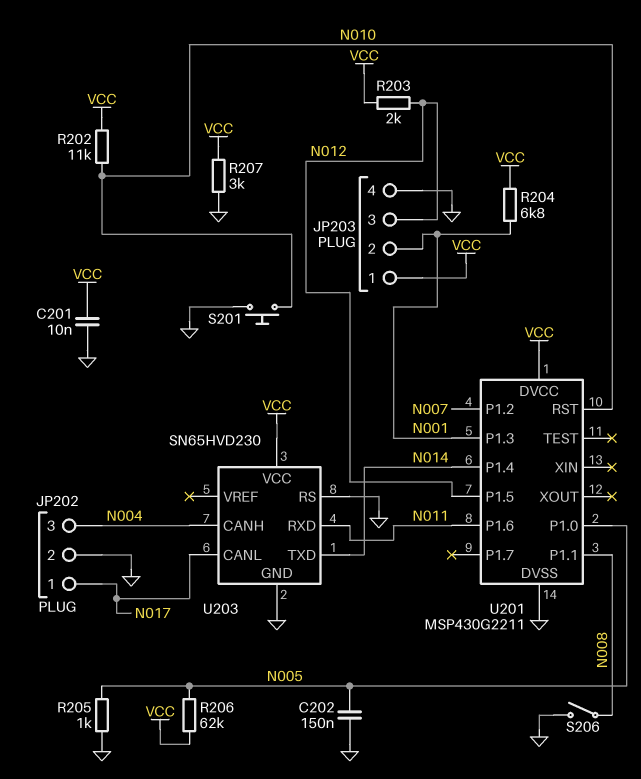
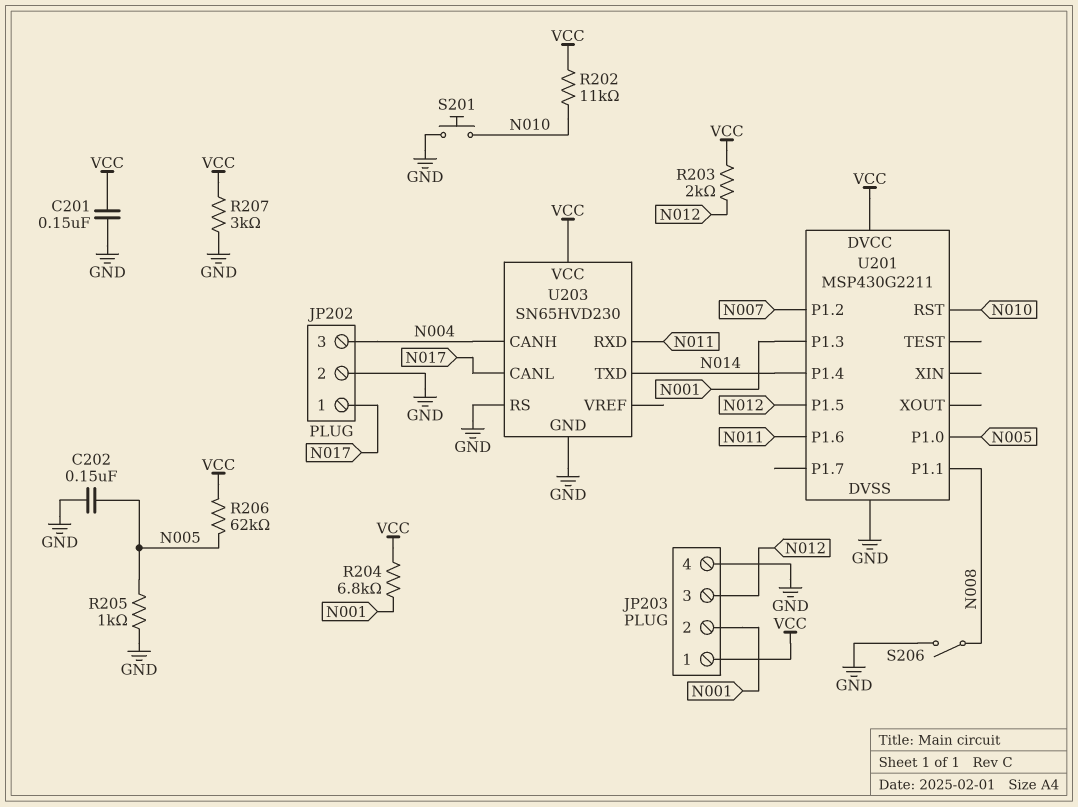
C201: 10nF (GND, VCC) -> 150nF (GND, VCC)

